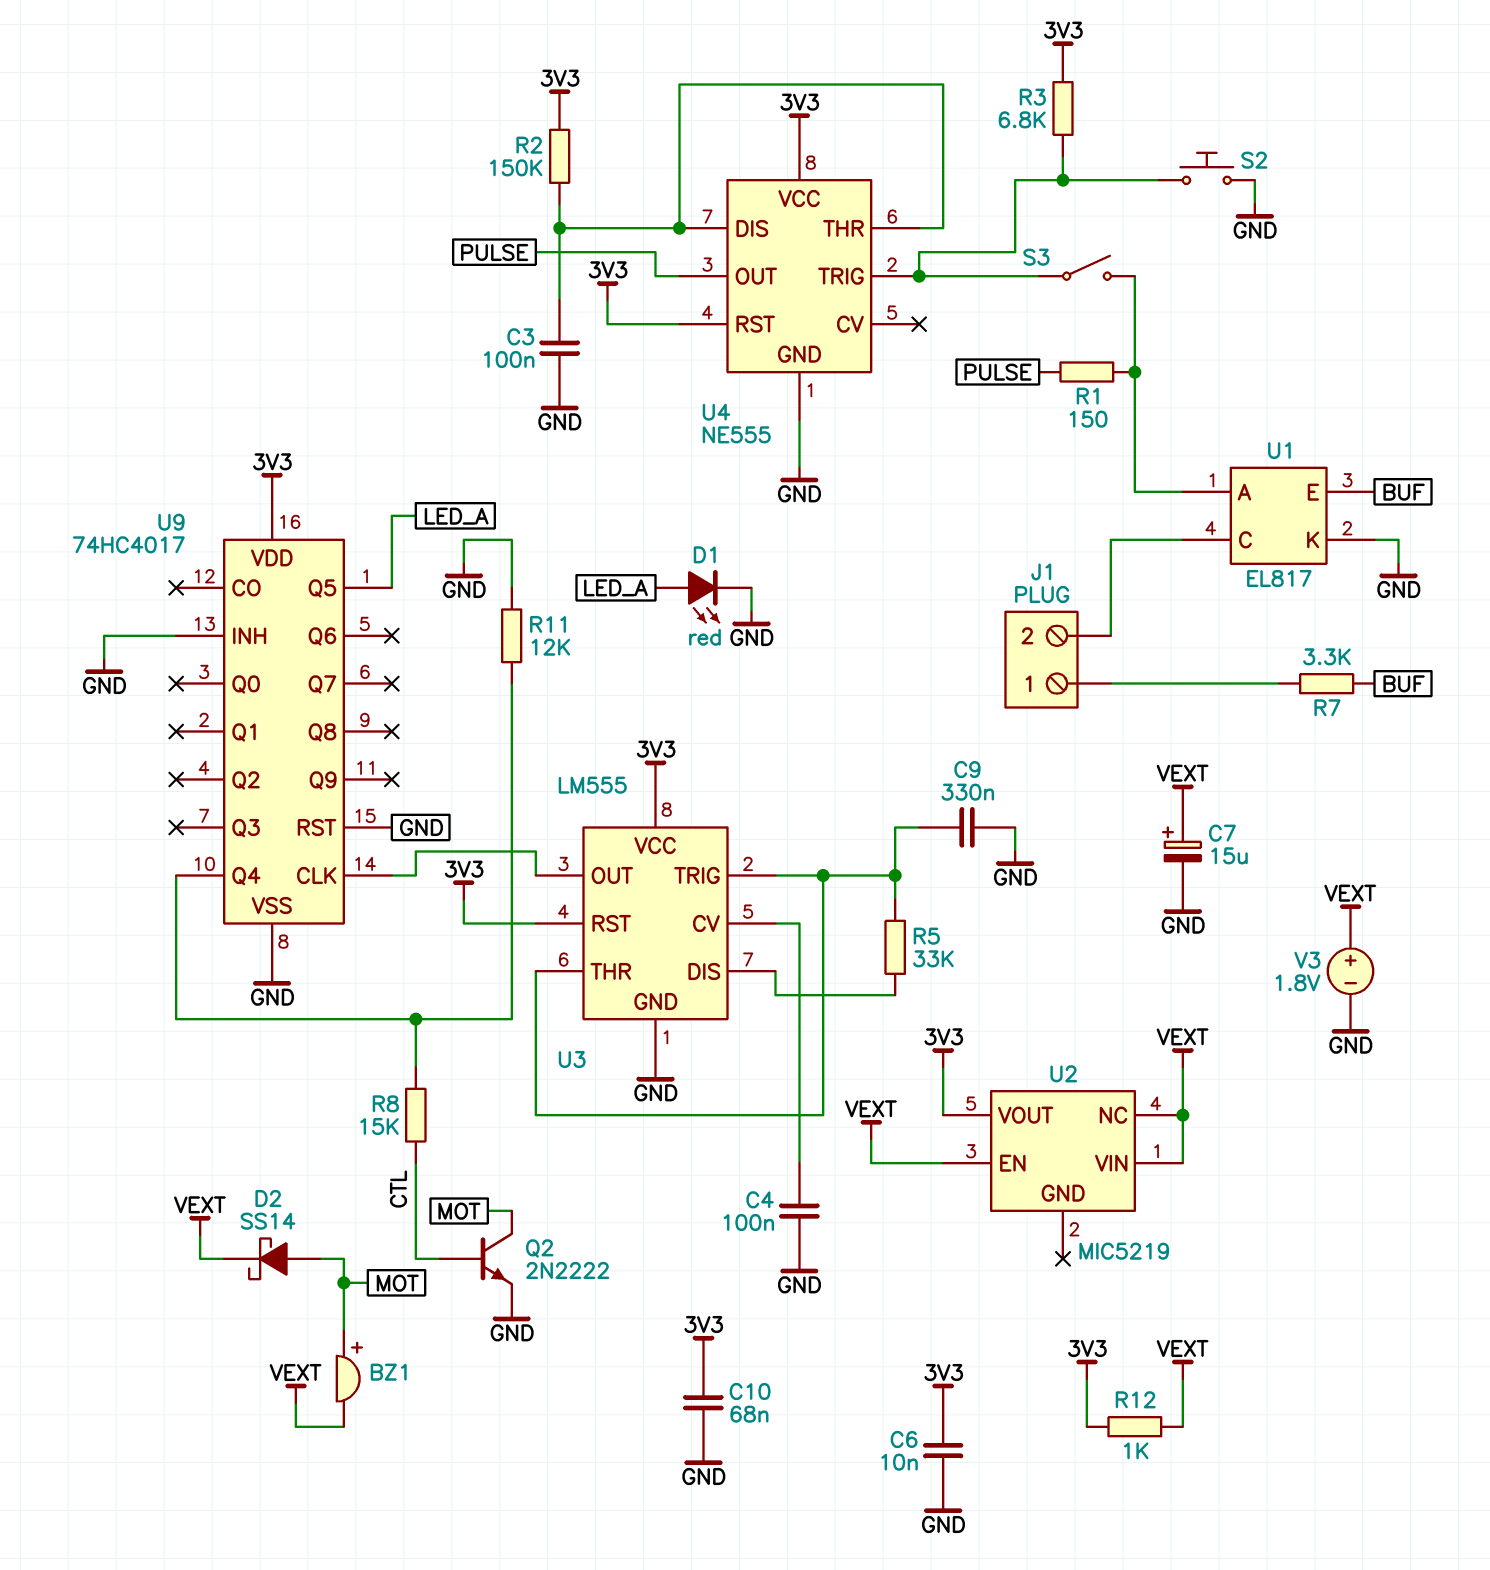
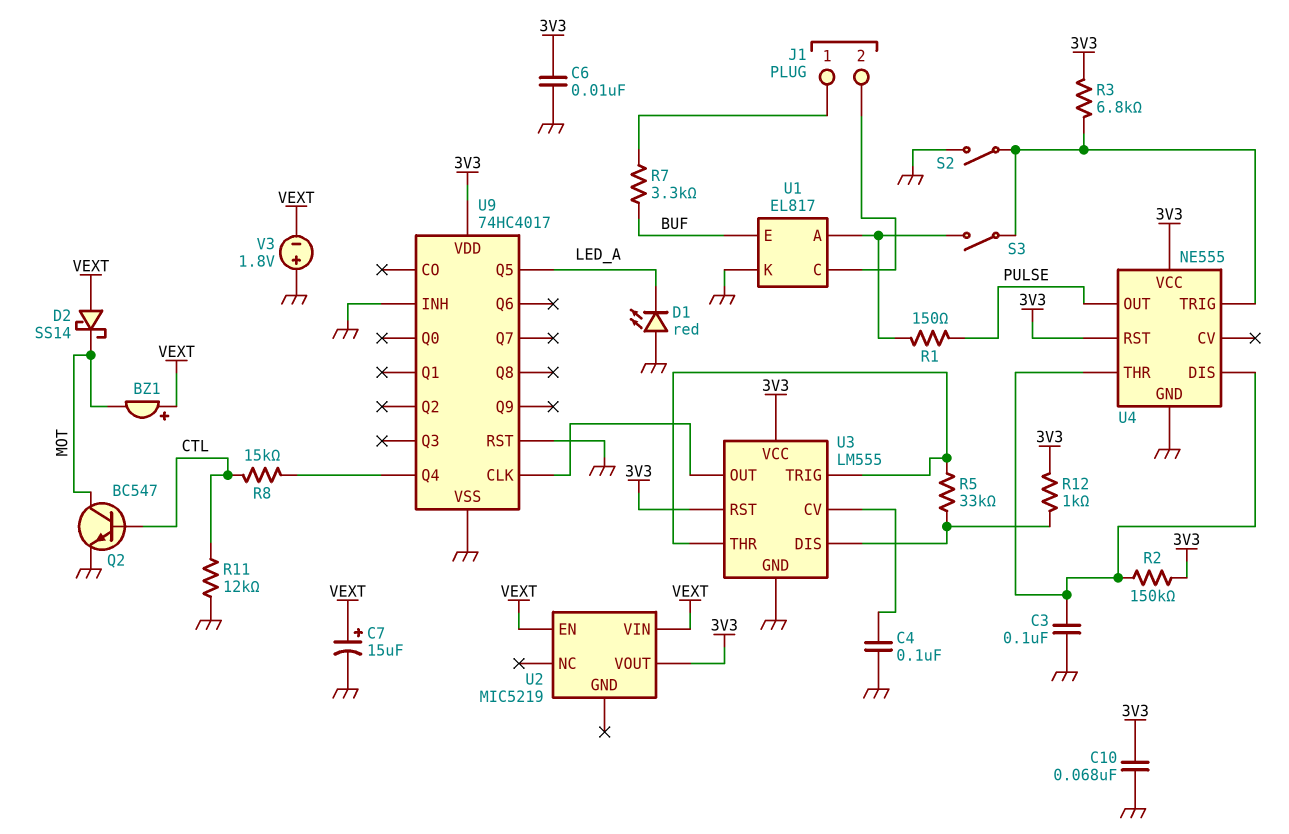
BZ1: buzzer (plus MOT, minus VEXT) -> buzzer (plus VEXT, minus MOT)
C9: 330nF (GND, U3/THR) -> none
D1: LED red (A LED_A, K GND) -> LED red (A GND, K LED_A)
D2: schottky SS14 (A MOT, K VEXT) -> schottky SS14 (A VEXT, K MOT)
Q2: NPN 2N2222 (B CTL, C MOT, E GND) -> NPN BC547 (B CTL, C MOT, E GND)
R11: 12k (GND, U9/Q4) -> 12k (CTL, GND)
R12: 1k (3V3, VEXT) -> 1k (3V3, U3/DIS)
S2: button (GND, U4/TRIG) -> switch (GND, U4/TRIG)
U2 pin NC: VEXT -> none
V3: 1.8V (plus VEXT, minus GND) -> 1.8V (plus GND, minus VEXT)

